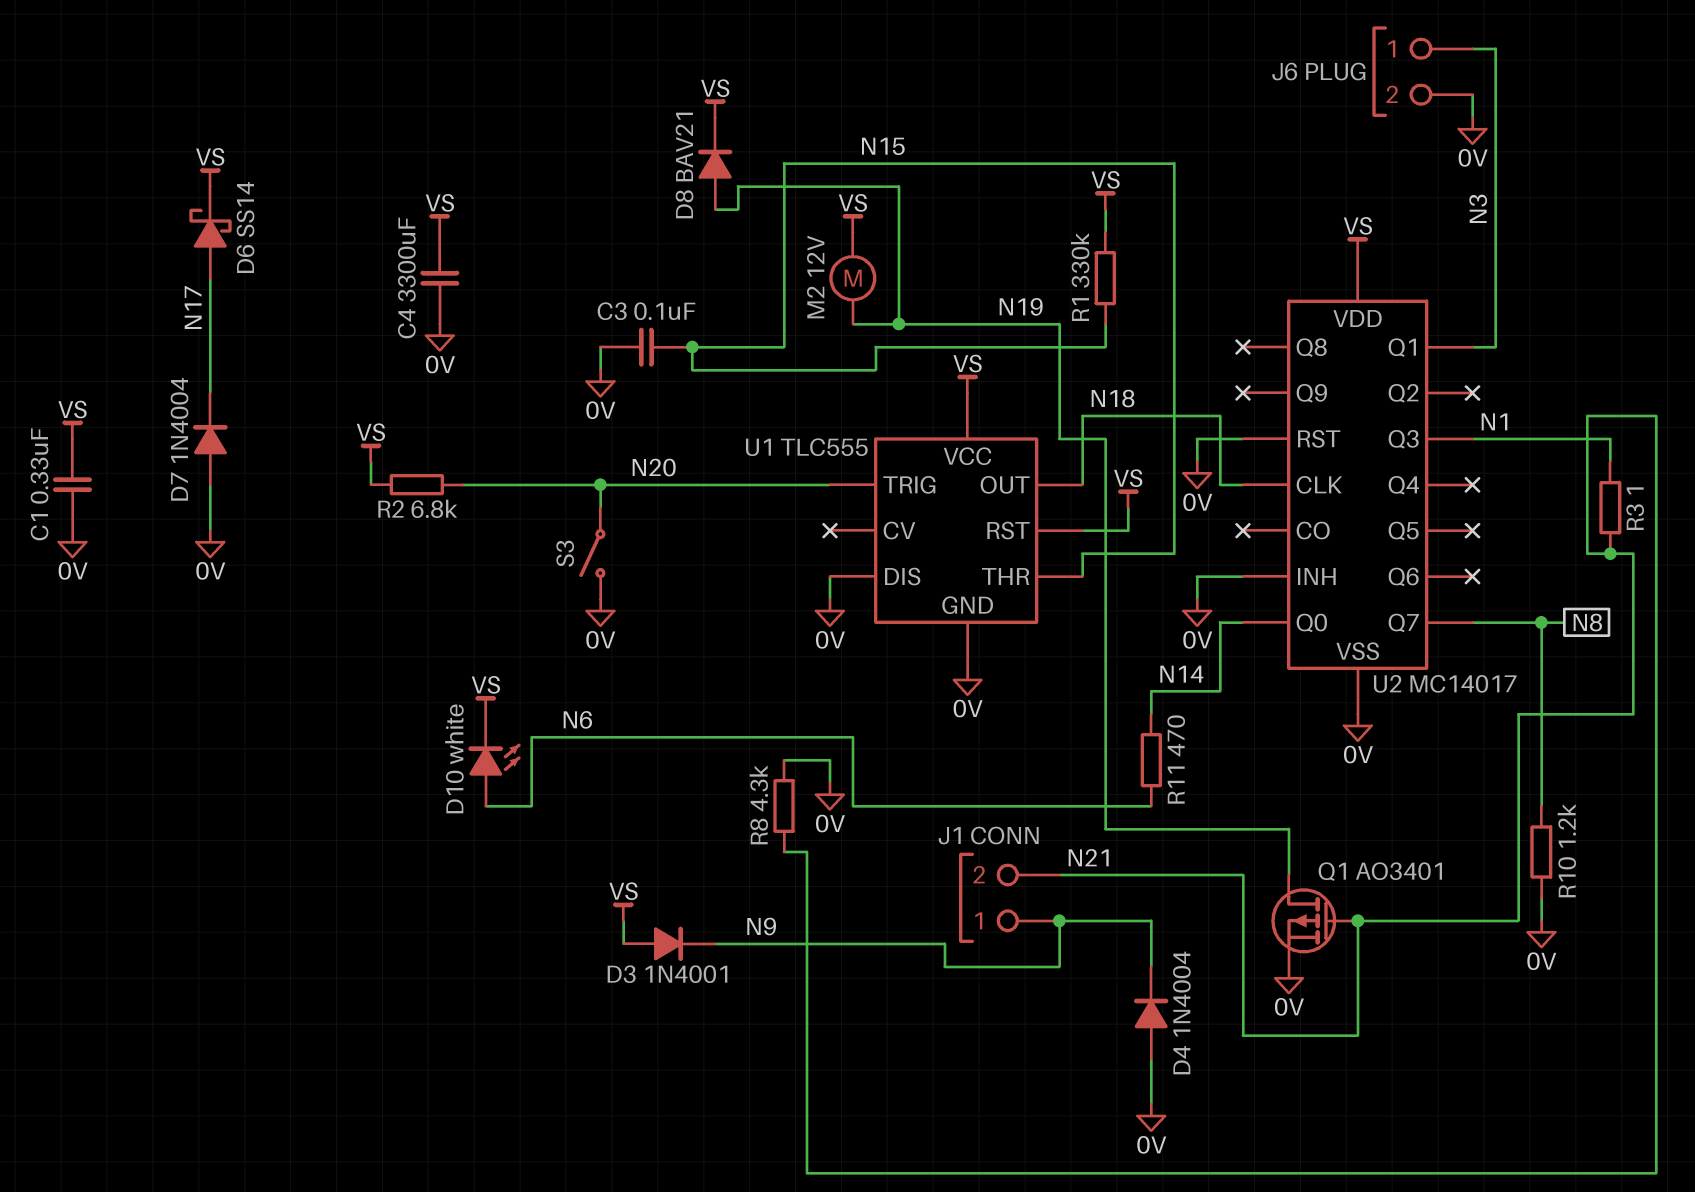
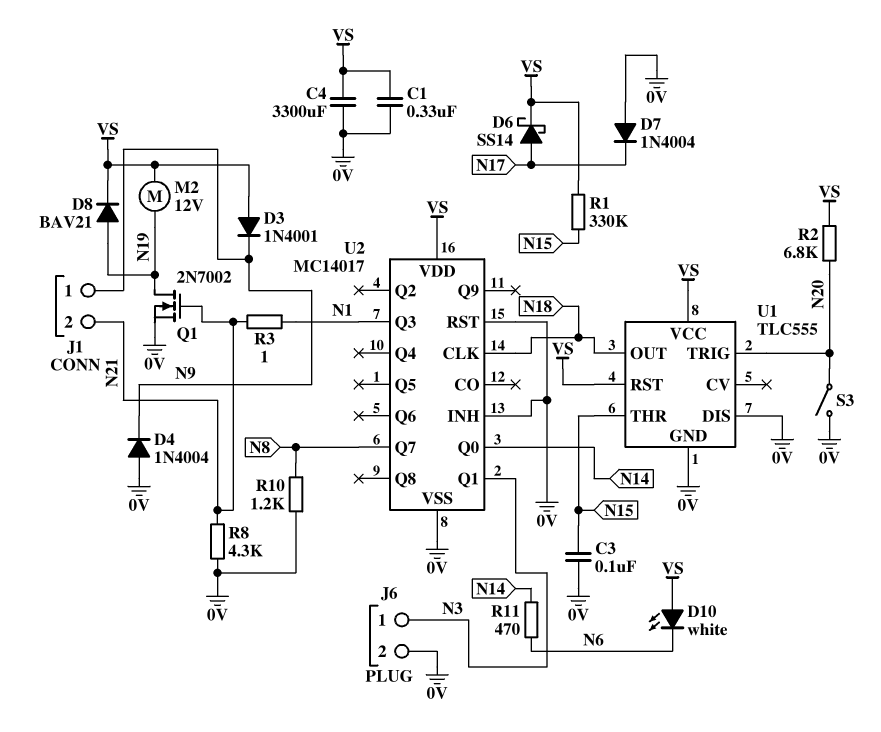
D10: LED white (A N6, K VS) -> LED white (A VS, K N6)
Q1: PMOS AO3401 (G N21, D N19, S 0V) -> NMOS 2N7002 (G N21, D N19, S 0V)

